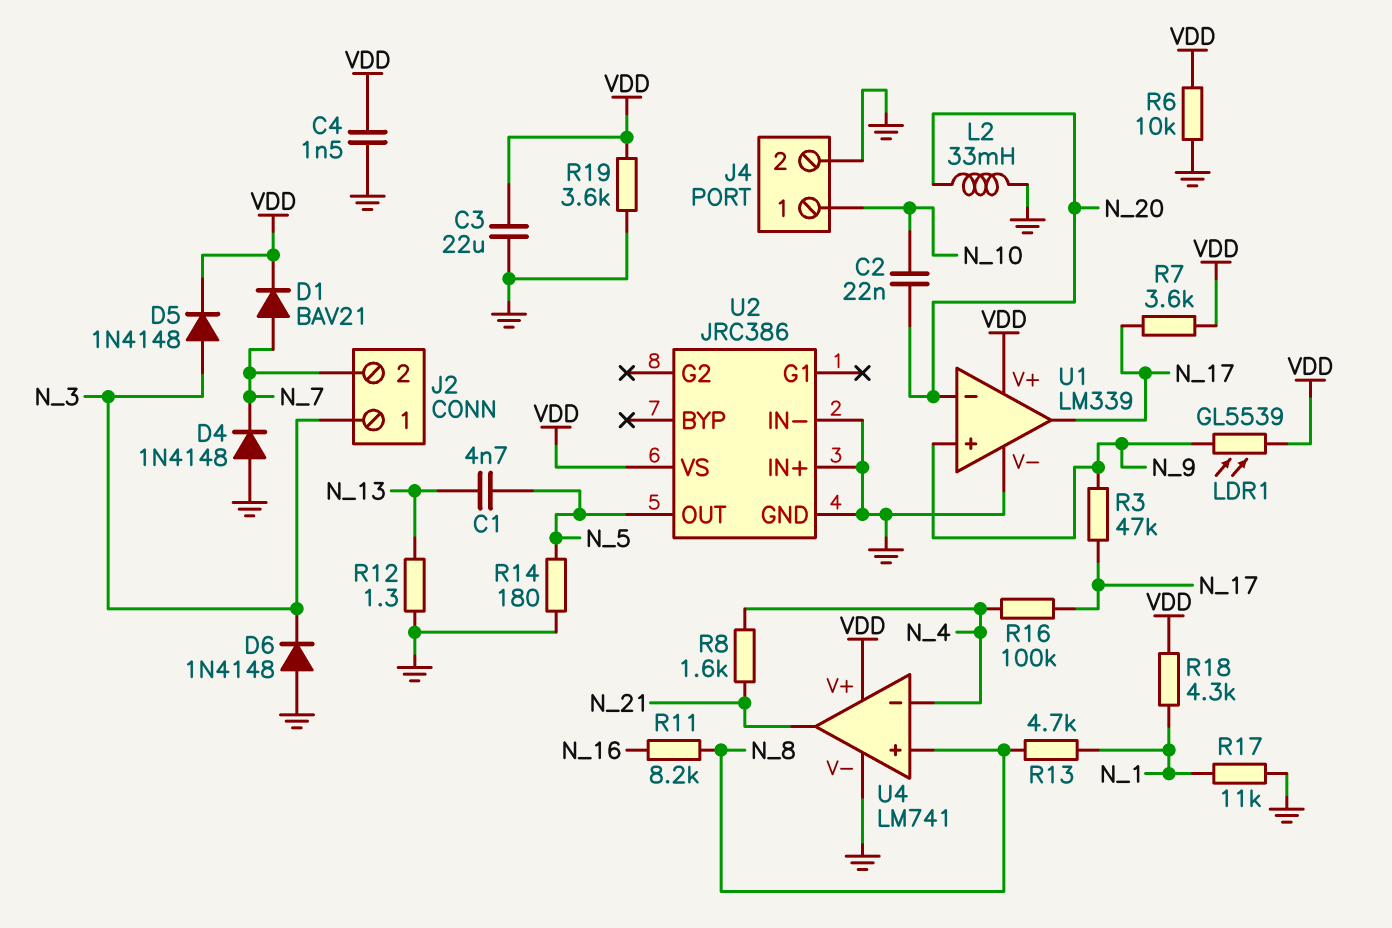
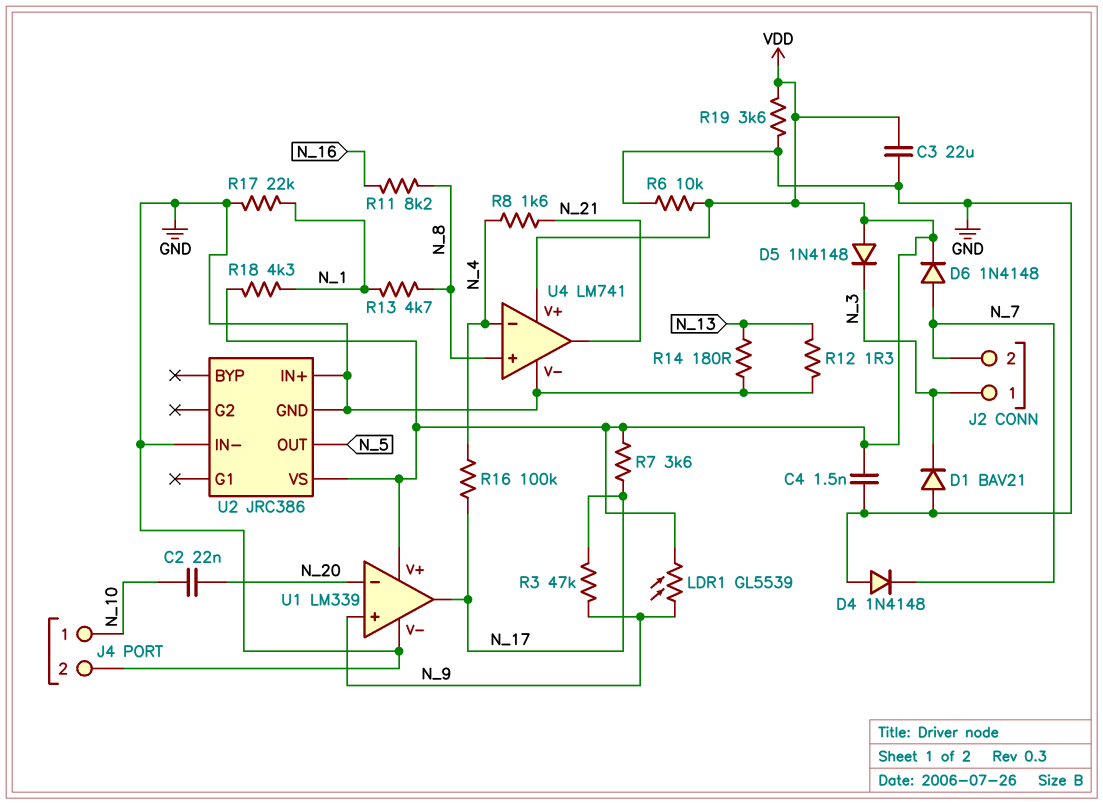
C1: 4.7nF (N_5, N_13) -> none
D1: diode BAV21 (A N_7, K VDD) -> diode BAV21 (A GND, K N_3)
D5: diode 1N4148 (A N_3, K VDD) -> diode 1N4148 (A VDD, K N_3)
D6: diode 1N4148 (A GND, K N_3) -> diode 1N4148 (A N_7, K VDD)
L2: 33mH (GND, N_20) -> none
R14: 180 (GND, N_5) -> 180 (GND, N_13)
R17: 11k (GND, N_1) -> 22k (GND, N_1)

